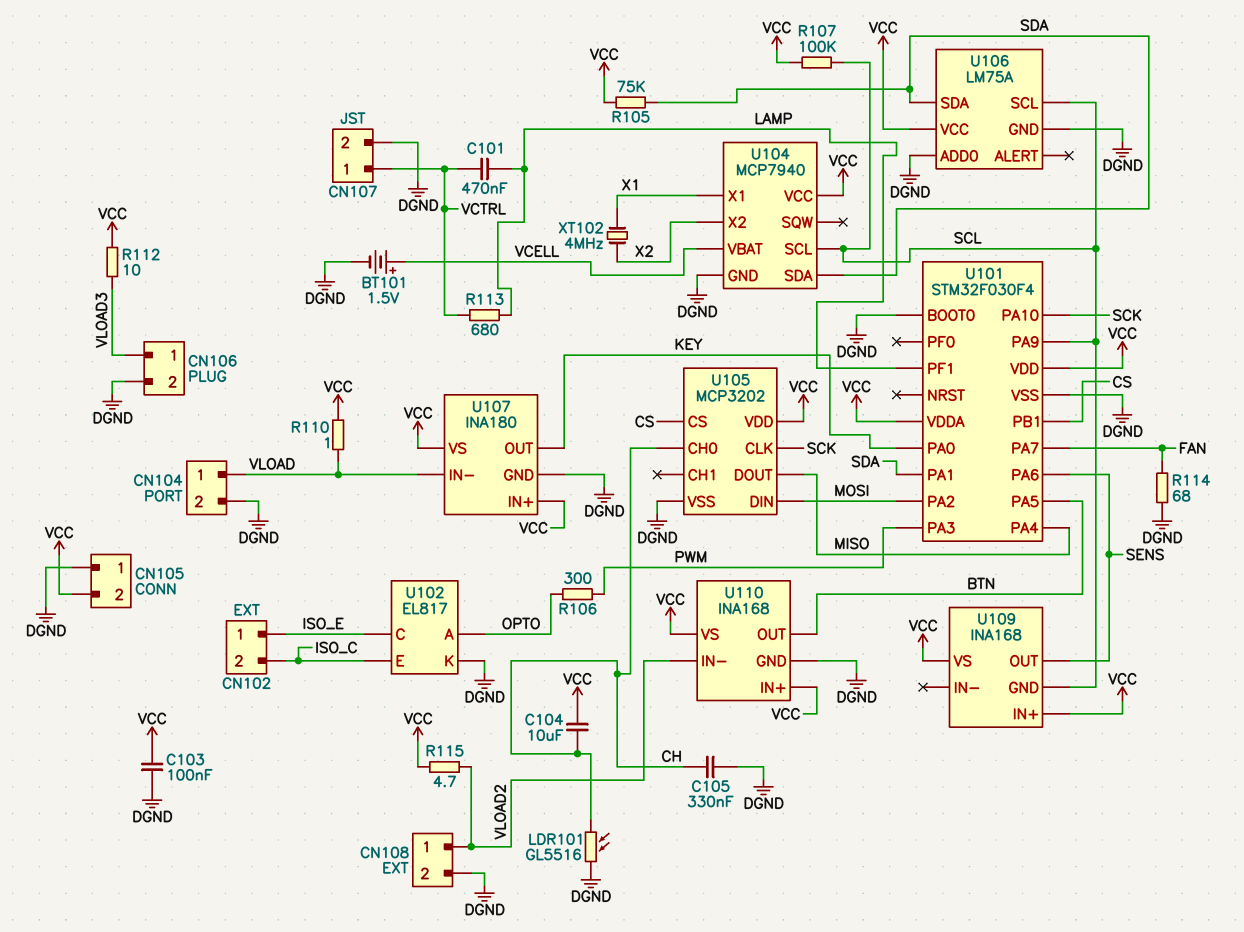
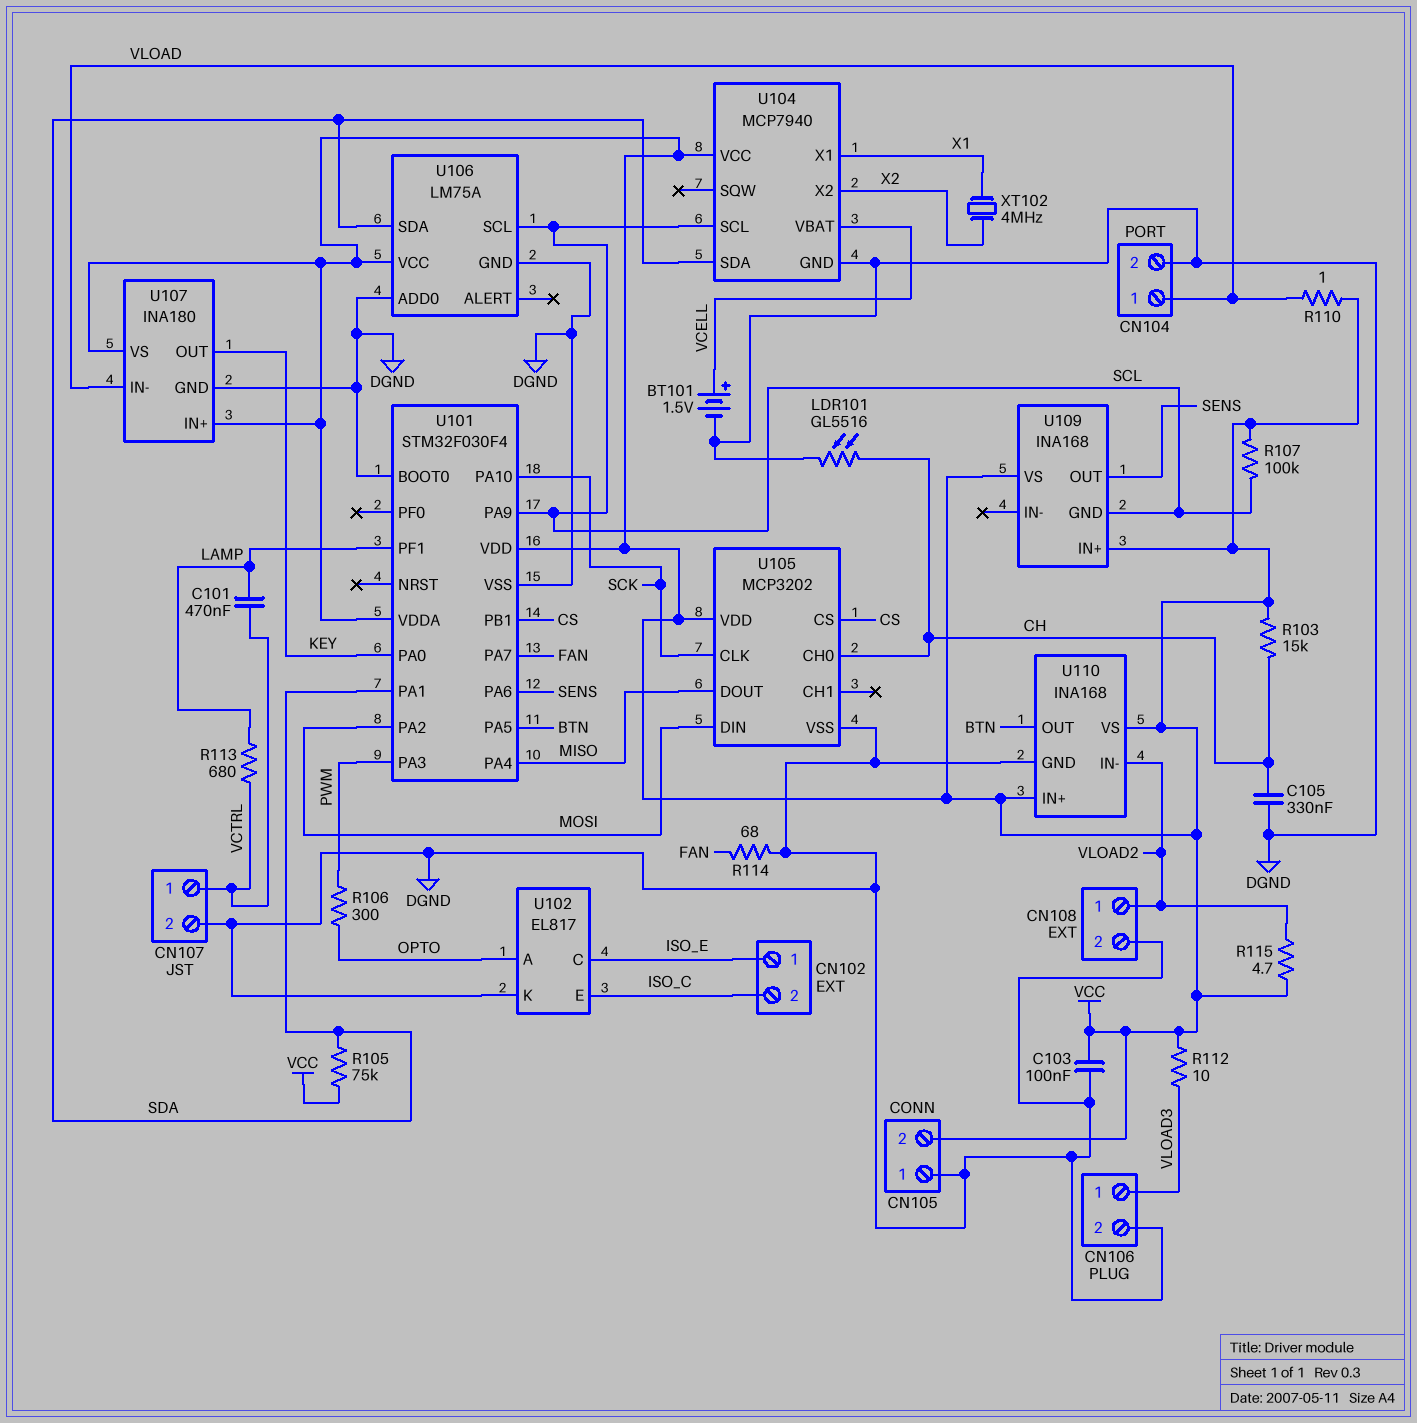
C104: 10uF (CH, VCC) -> none
R103: none -> 15k (CH, VCC)

